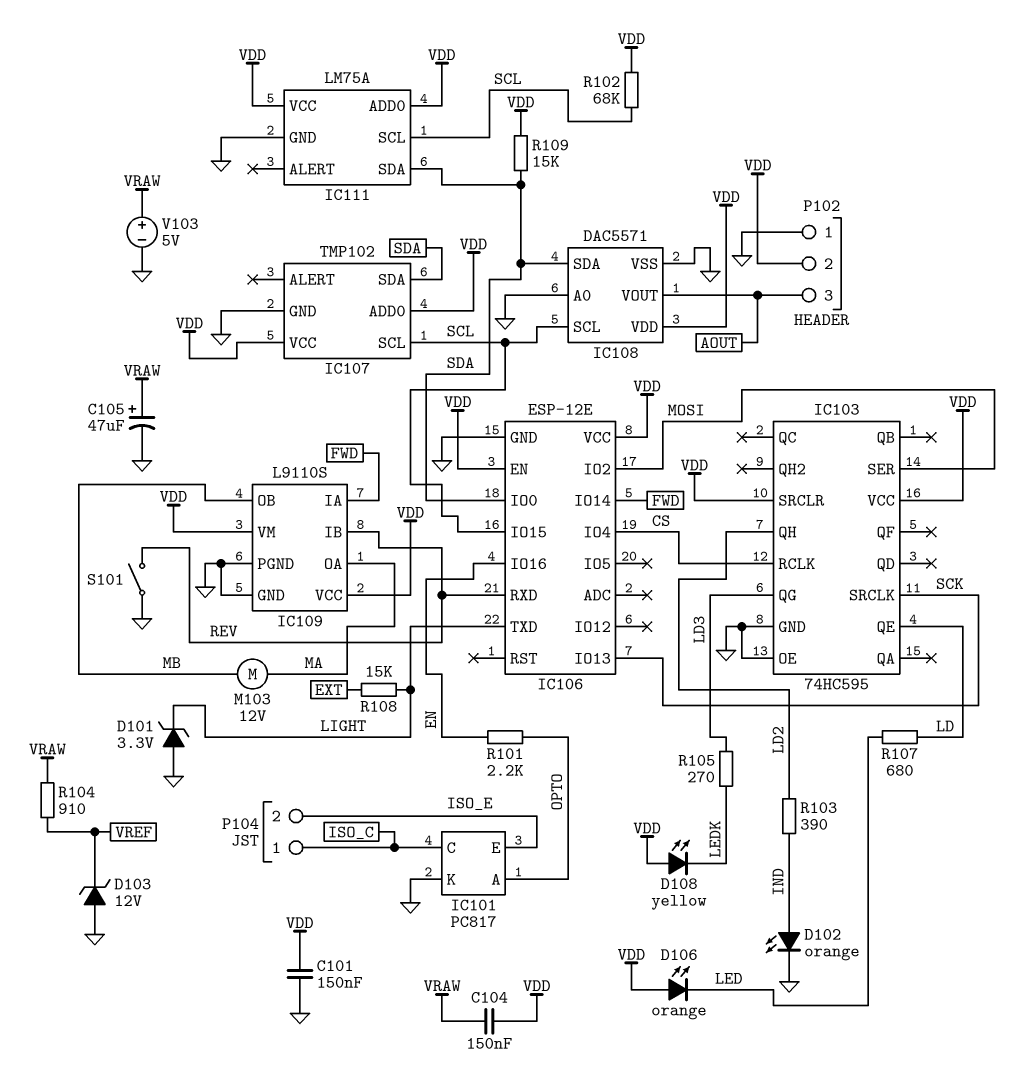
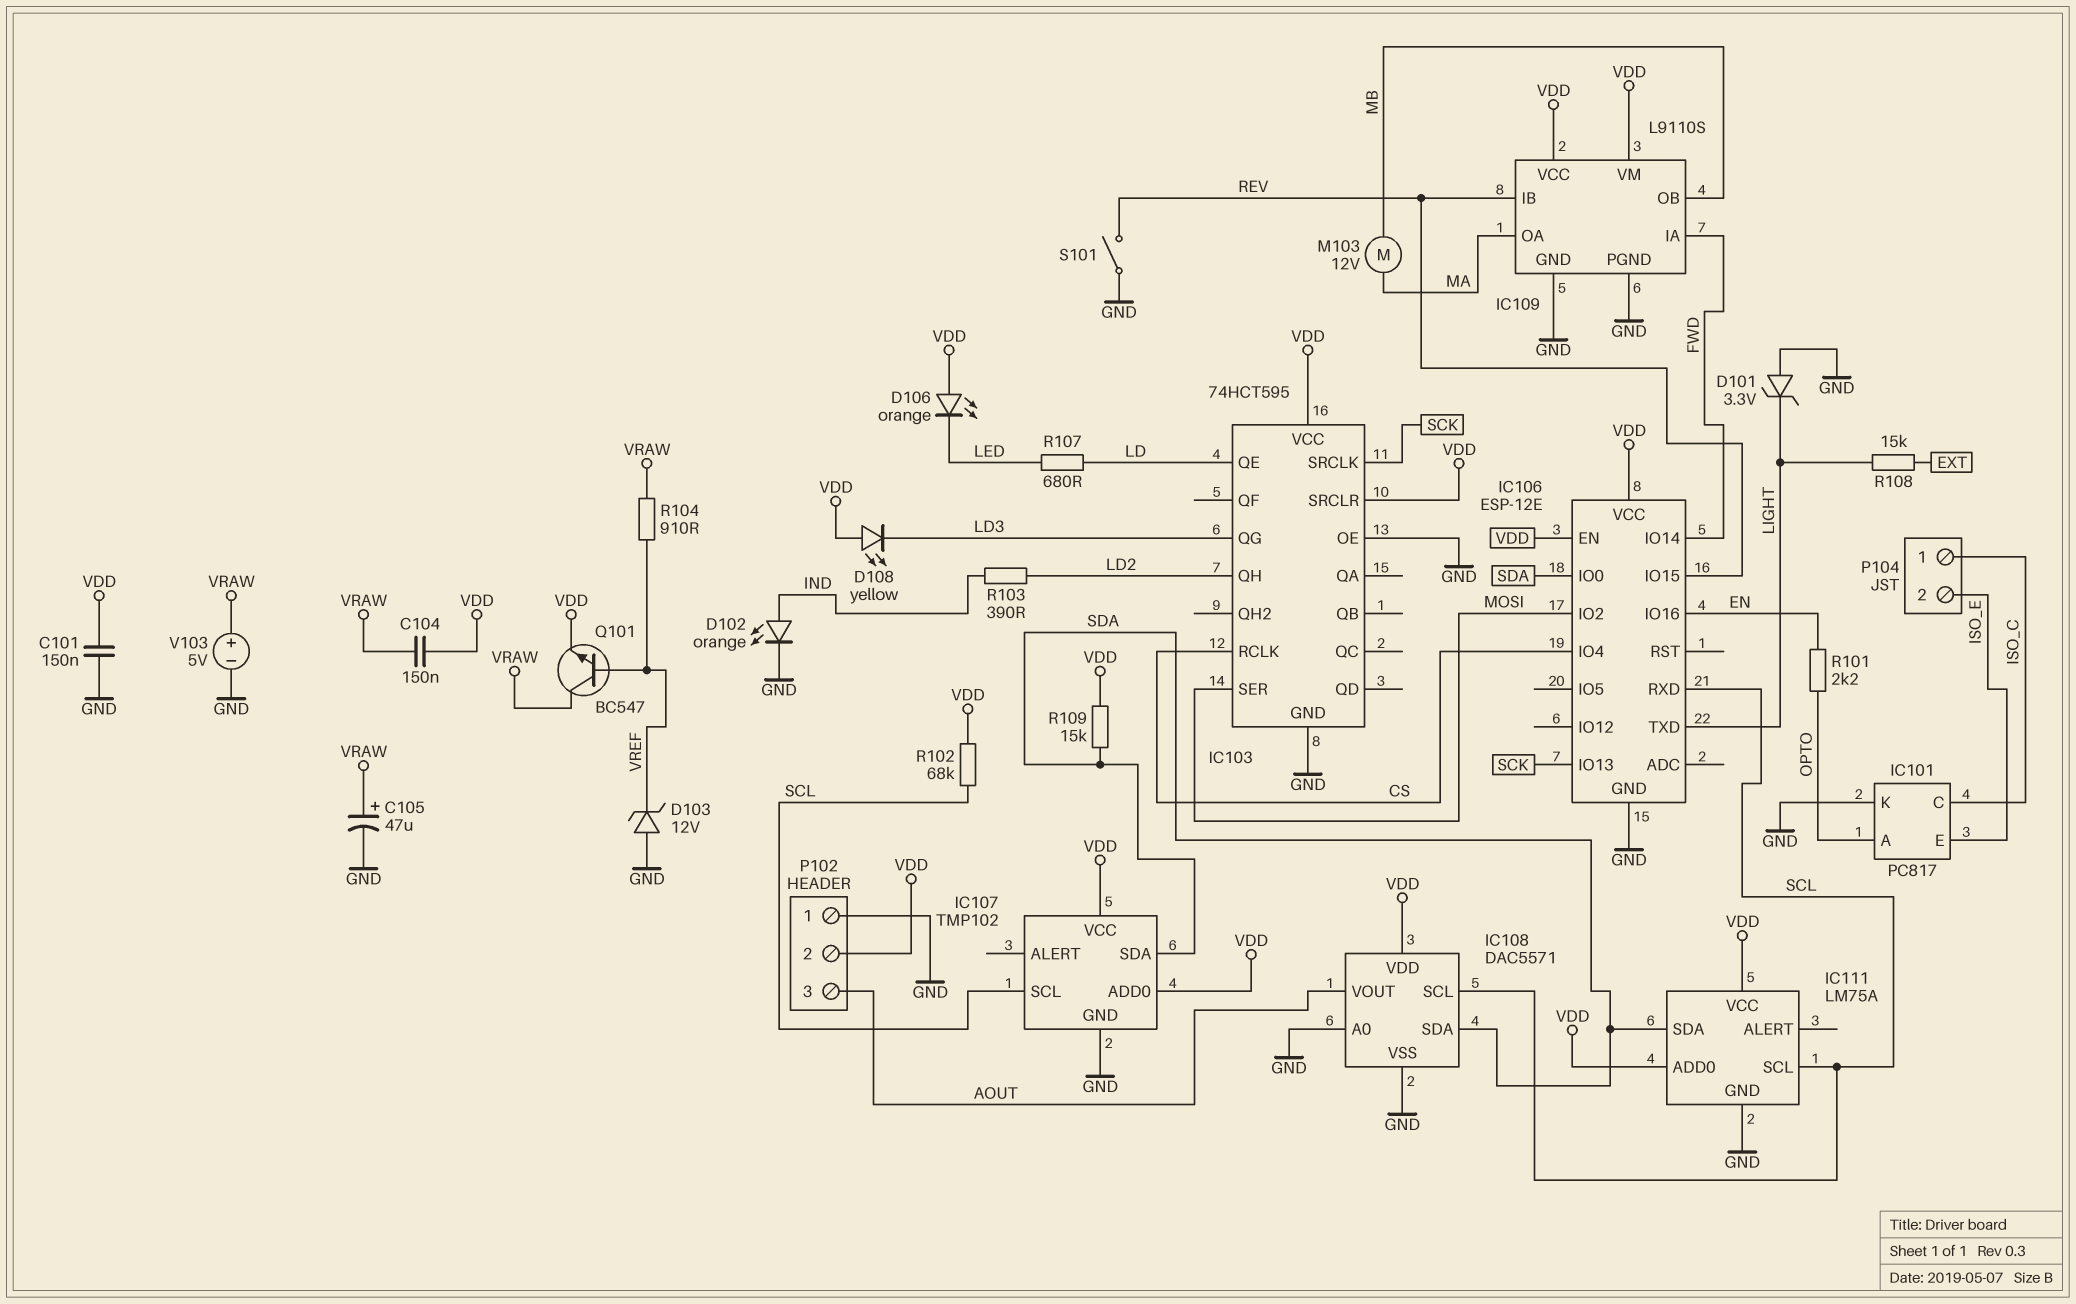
D108: LED yellow (A VDD, K LEDK) -> LED yellow (A VDD, K LD3)
IC103: 74HC595 -> 74HCT595
IC106 pin IO15: SCL -> REV
IC106 pin RXD: REV -> SCL
Q101: none -> NPN BC547 (B VREF, C VRAW, E VDD)
R105: 270 (LD3, LEDK) -> none

